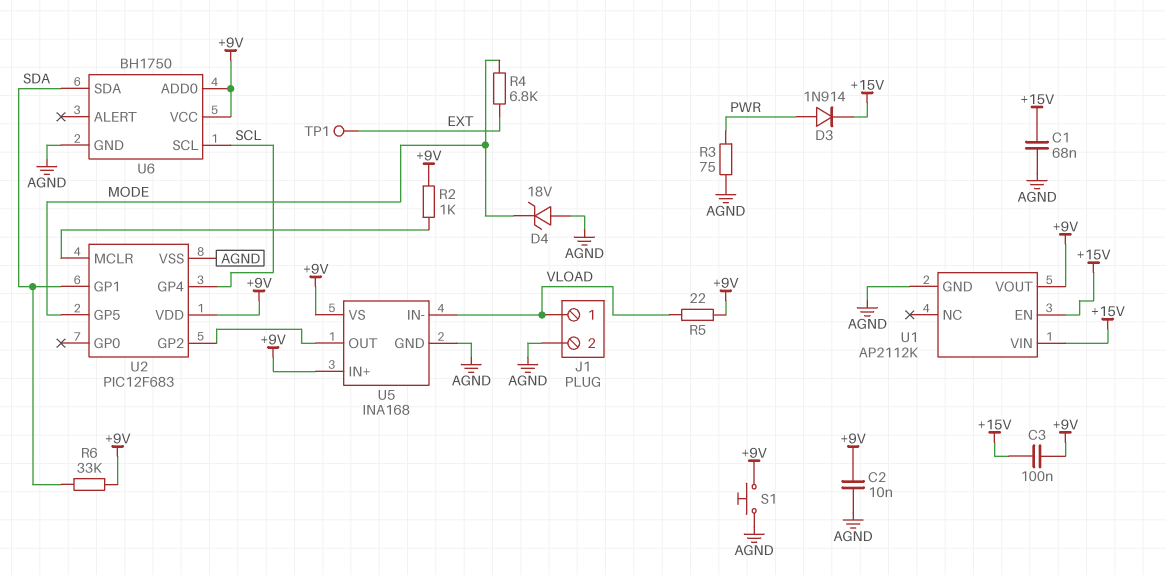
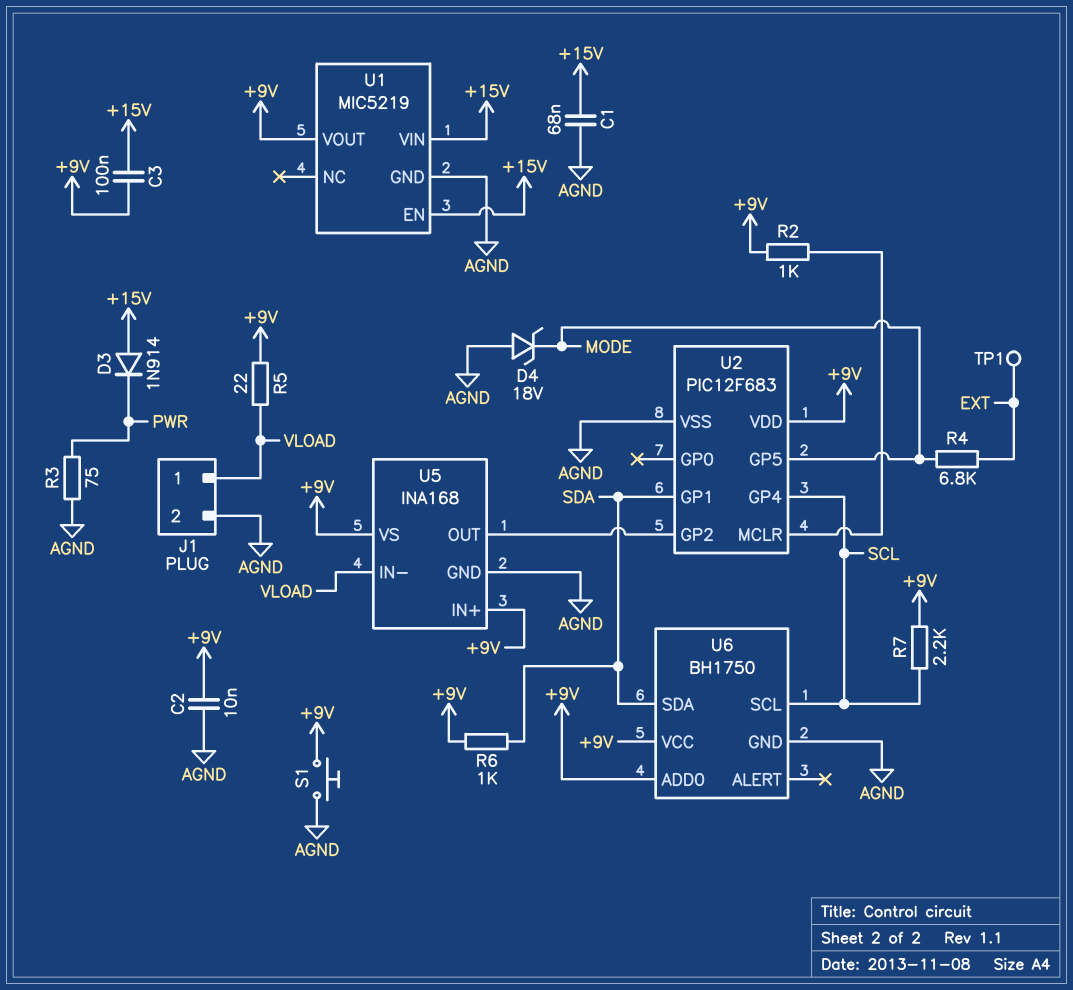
D3: diode 1N914 (A PWR, K +15V) -> diode 1N914 (A +15V, K PWR)
R6: 33k (+9V, SDA) -> 1k (+9V, SDA)
R7: none -> 2.2k (+9V, SCL)
U1: AP2112K -> MIC5219

